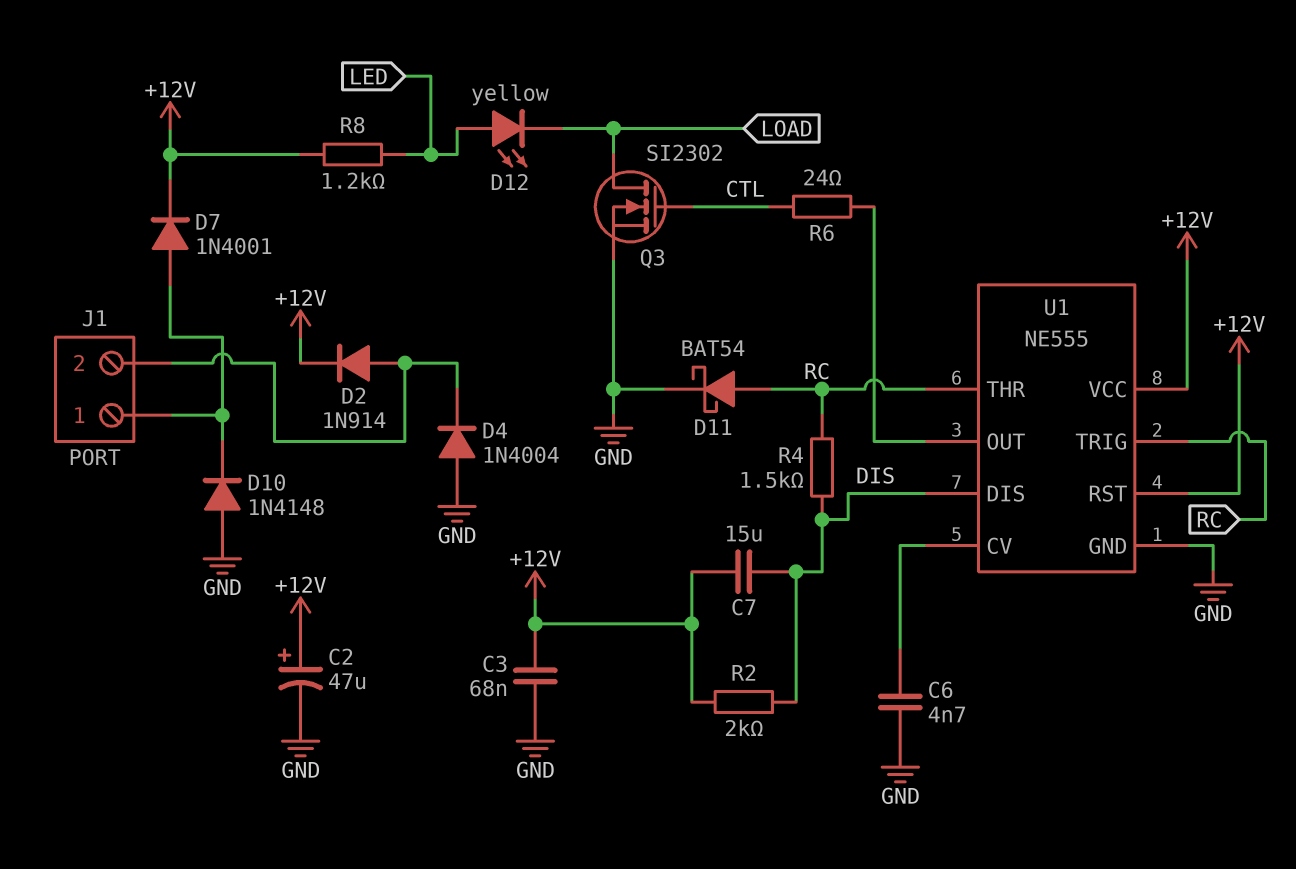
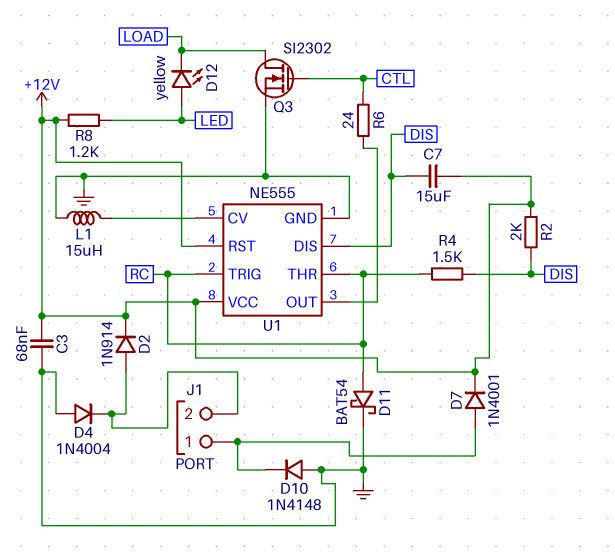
C2: 47uF (plus +12V, minus GND) -> none
C6: 4.7nF (GND, U1/CV) -> none
L1: none -> 15uH (GND, U1/CV)

